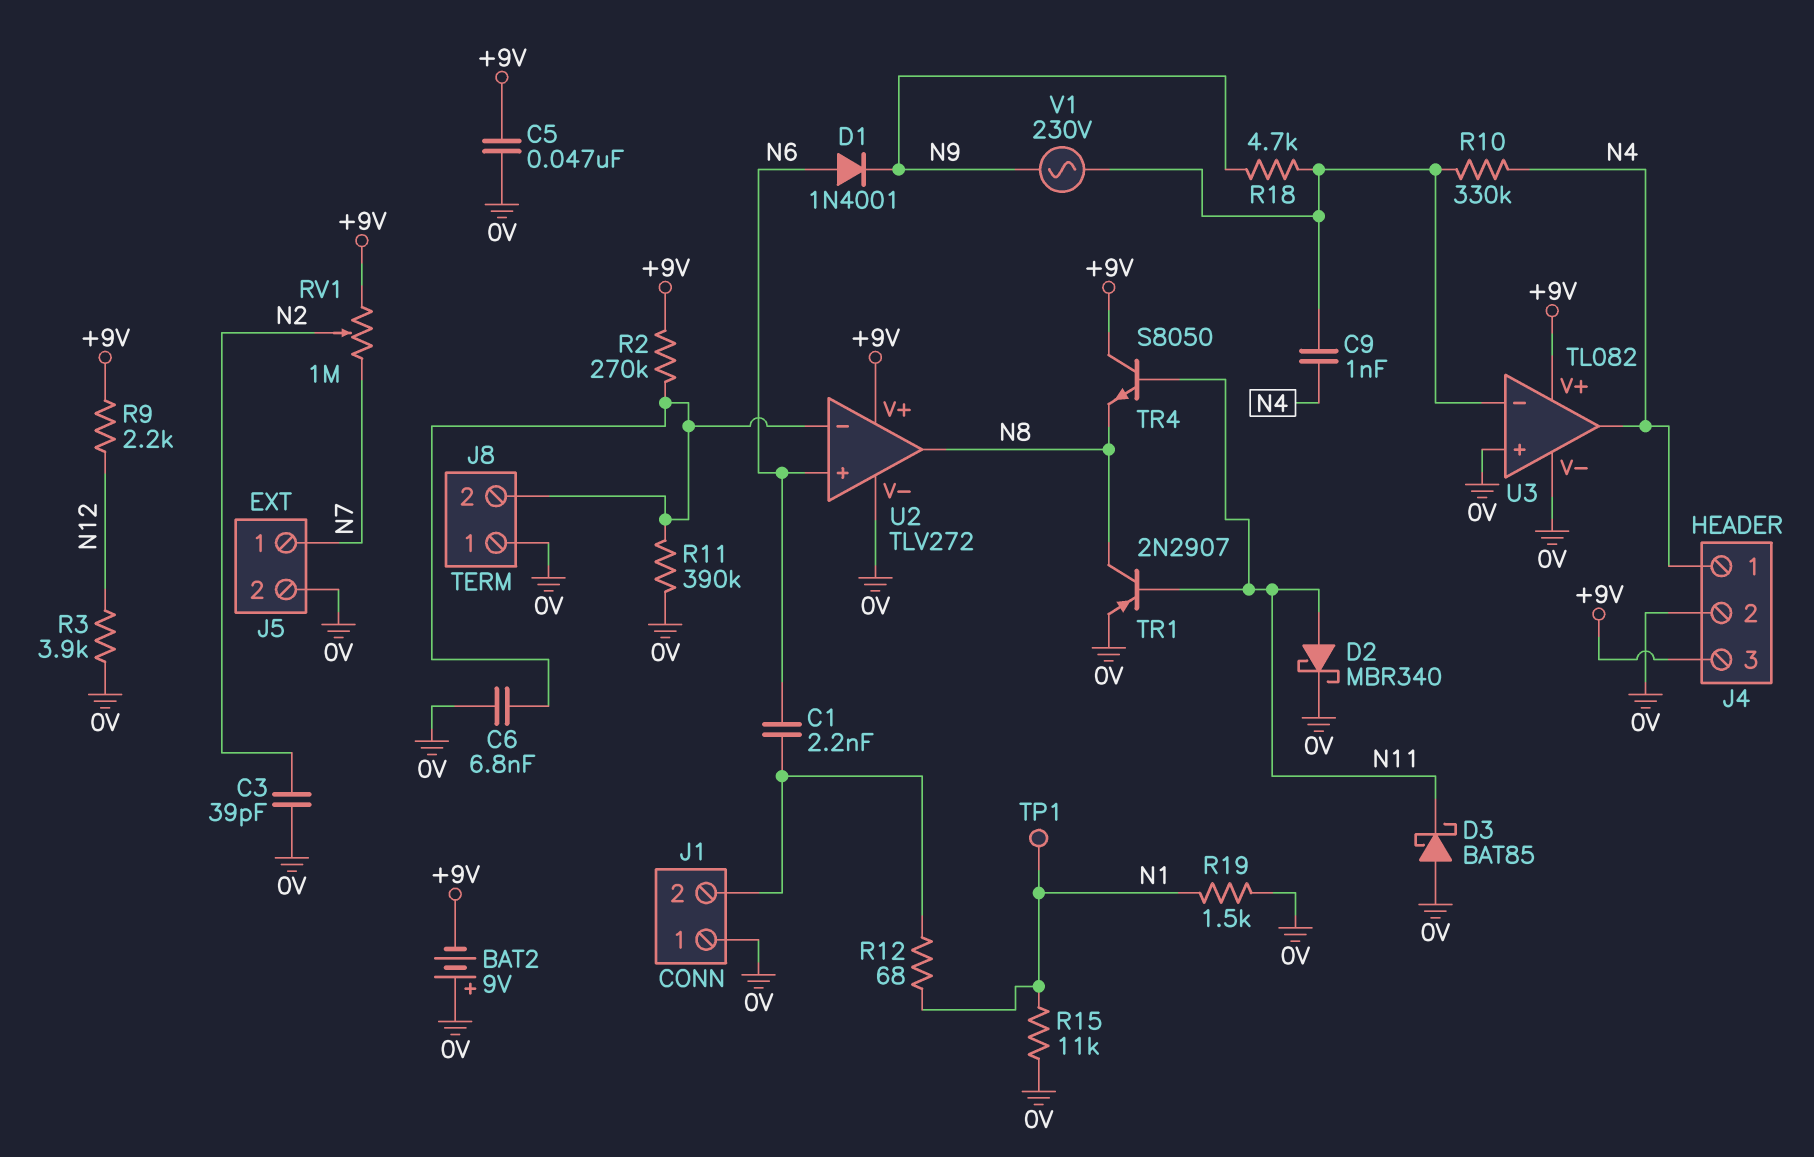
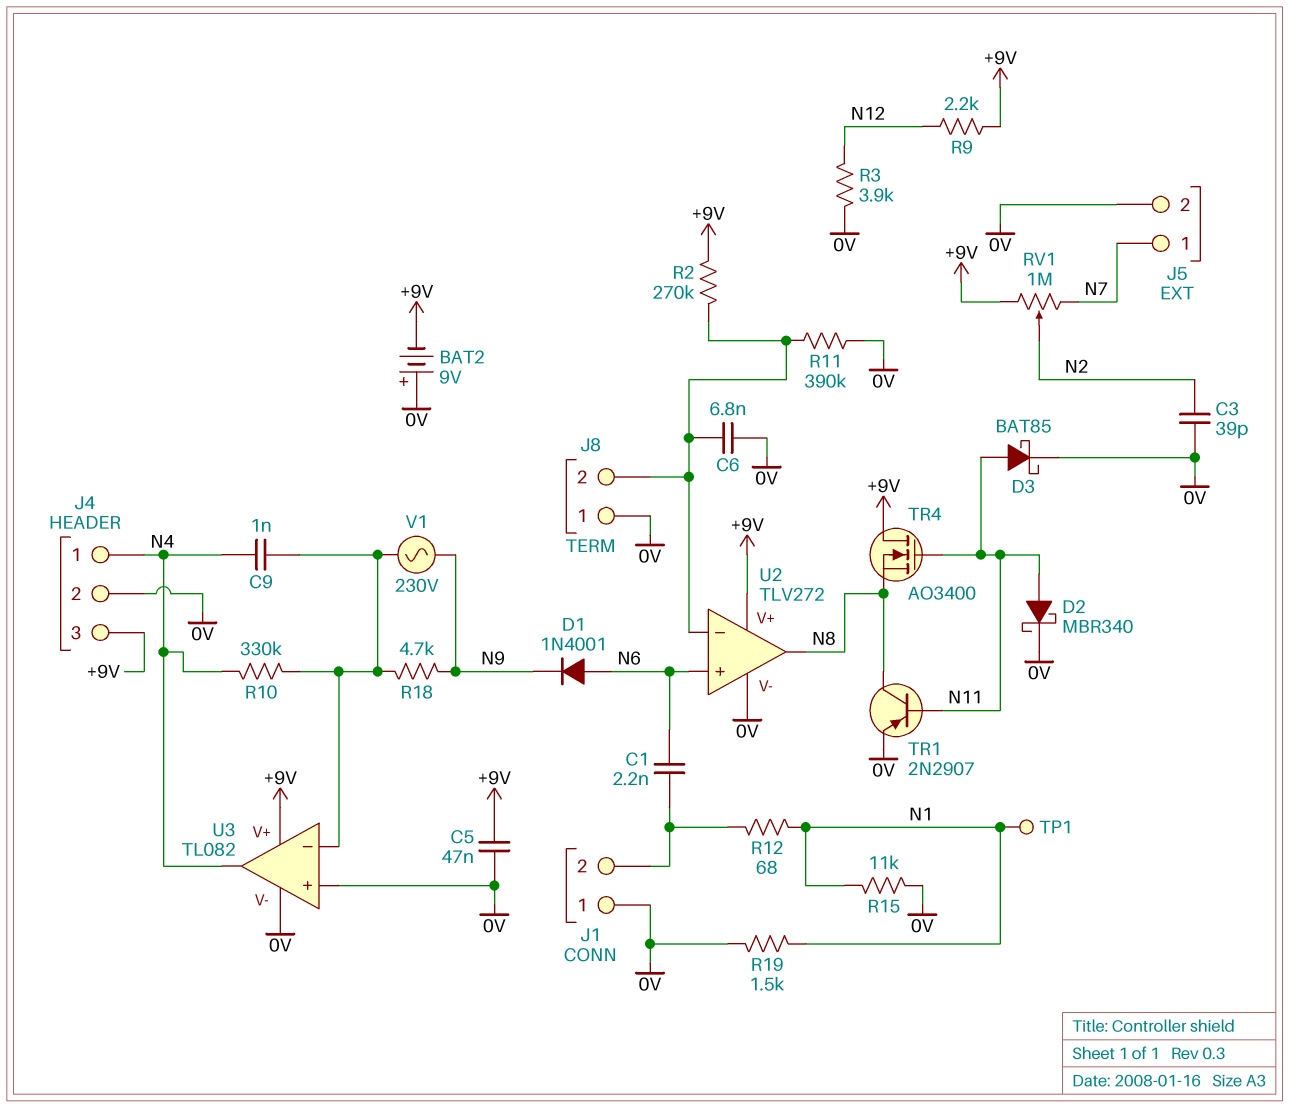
D3: schottky BAT85 (A 0V, K N11) -> schottky BAT85 (A N11, K 0V)
TR4: NPN S8050 (B N11, C +9V, E N8) -> NMOS AO3400 (G N11, D +9V, S N8)

